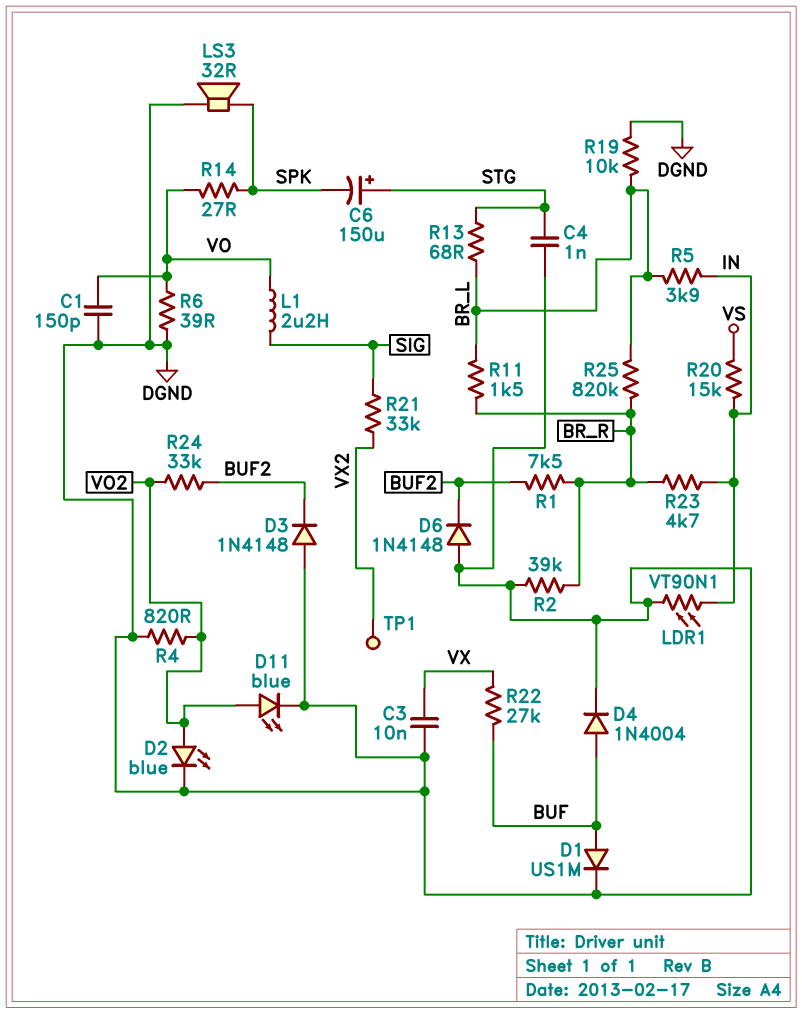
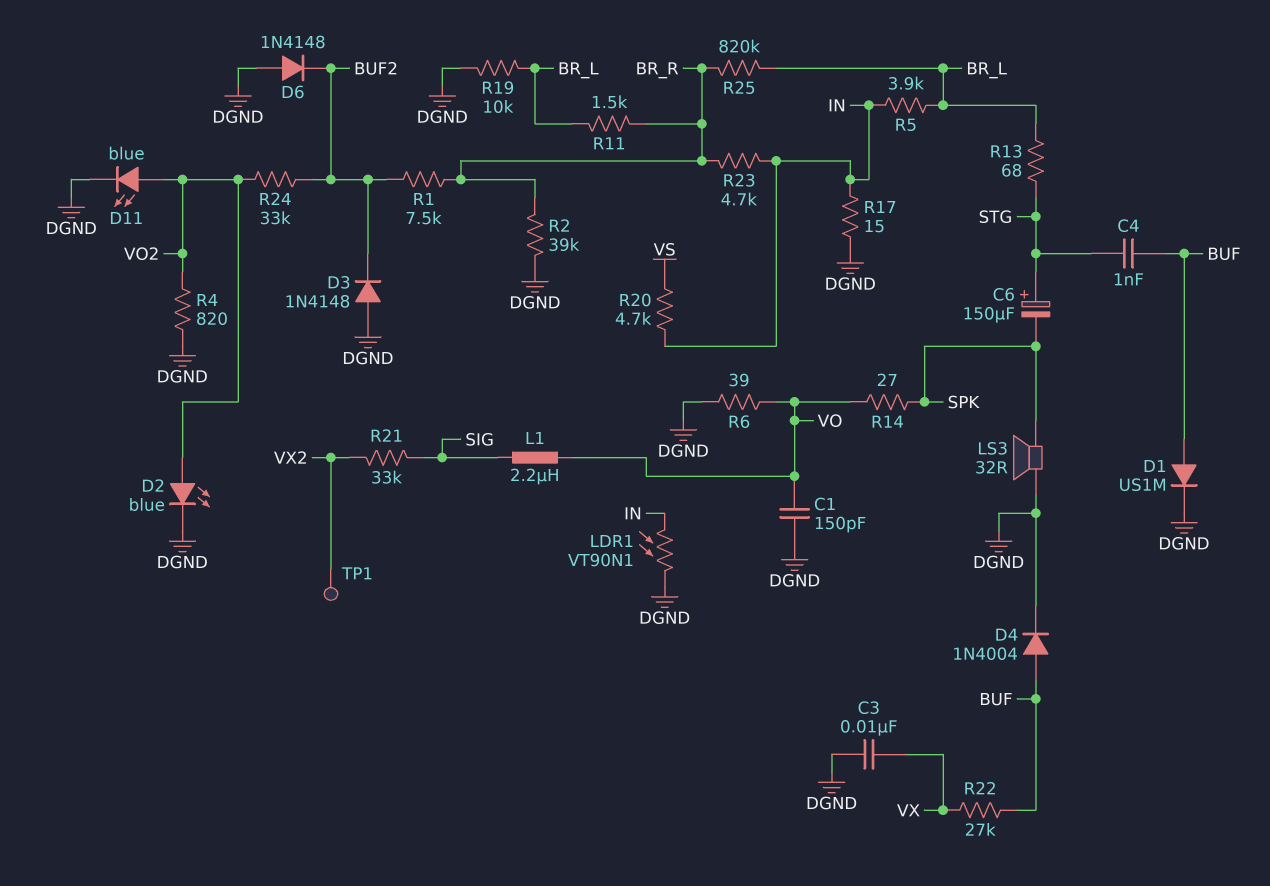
C4: 1nF (DGND, STG) -> 1nF (BUF, STG)
R17: none -> 15 (DGND, IN)
R20: 15k (IN, VS) -> 4.7k (IN, VS)

